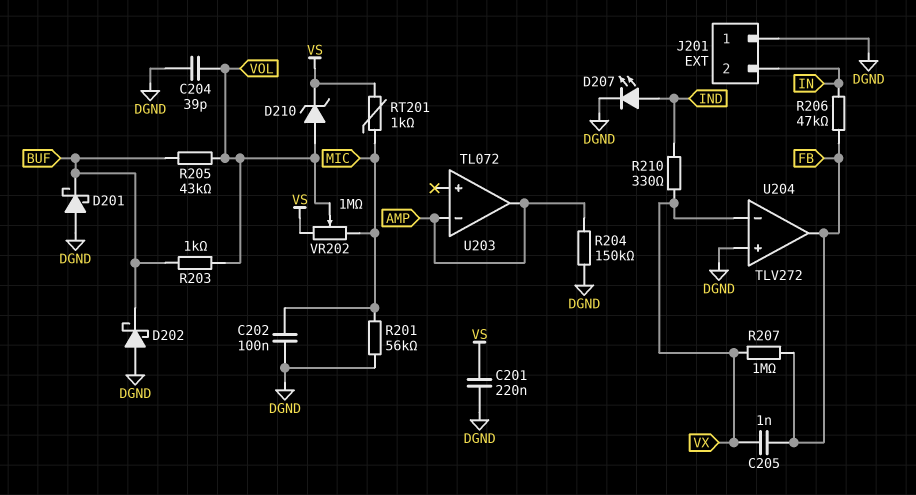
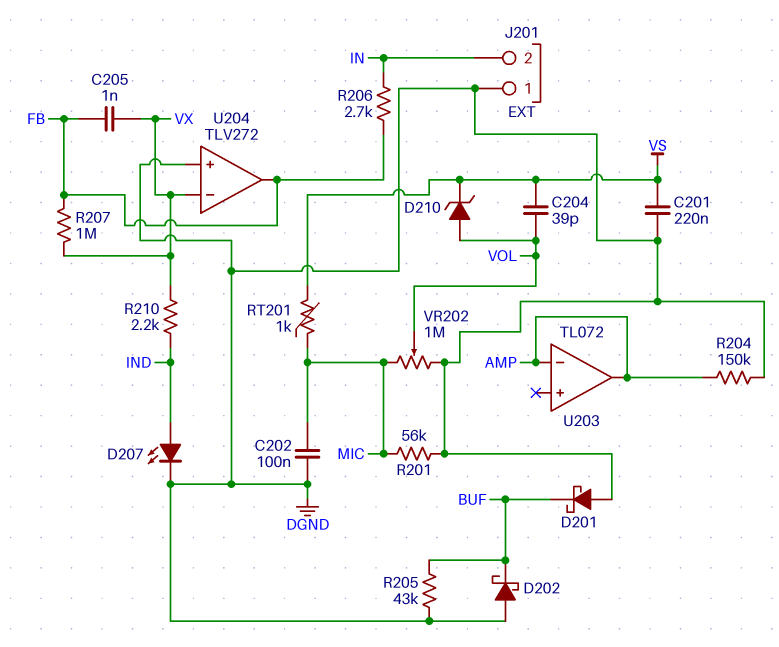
C204: 39pF (DGND, VOL) -> 39pF (VOL, VS)
R203: 1k (BUF, VOL) -> none
R205: 43k (BUF, VOL) -> 43k (BUF, DGND)
R206: 47k (FB, IN) -> 2.7k (FB, IN)
R210: 330 (IND, VX) -> 2.2k (IND, VX)
VR202: 1M (MIC, VS, wiper VOL) -> 1M (DGND, MIC, wiper VOL)

